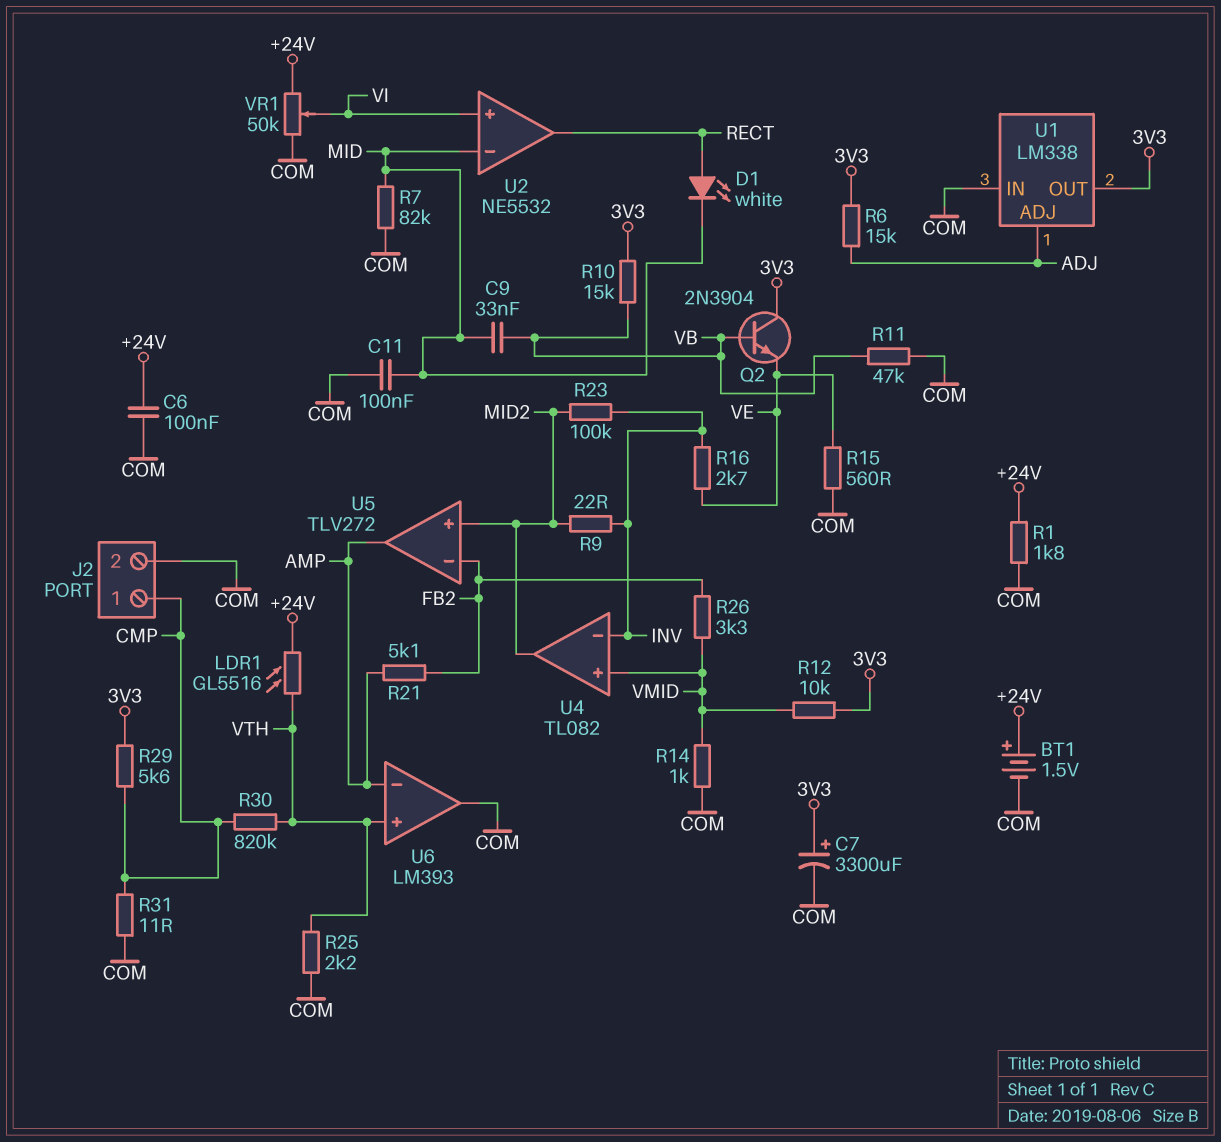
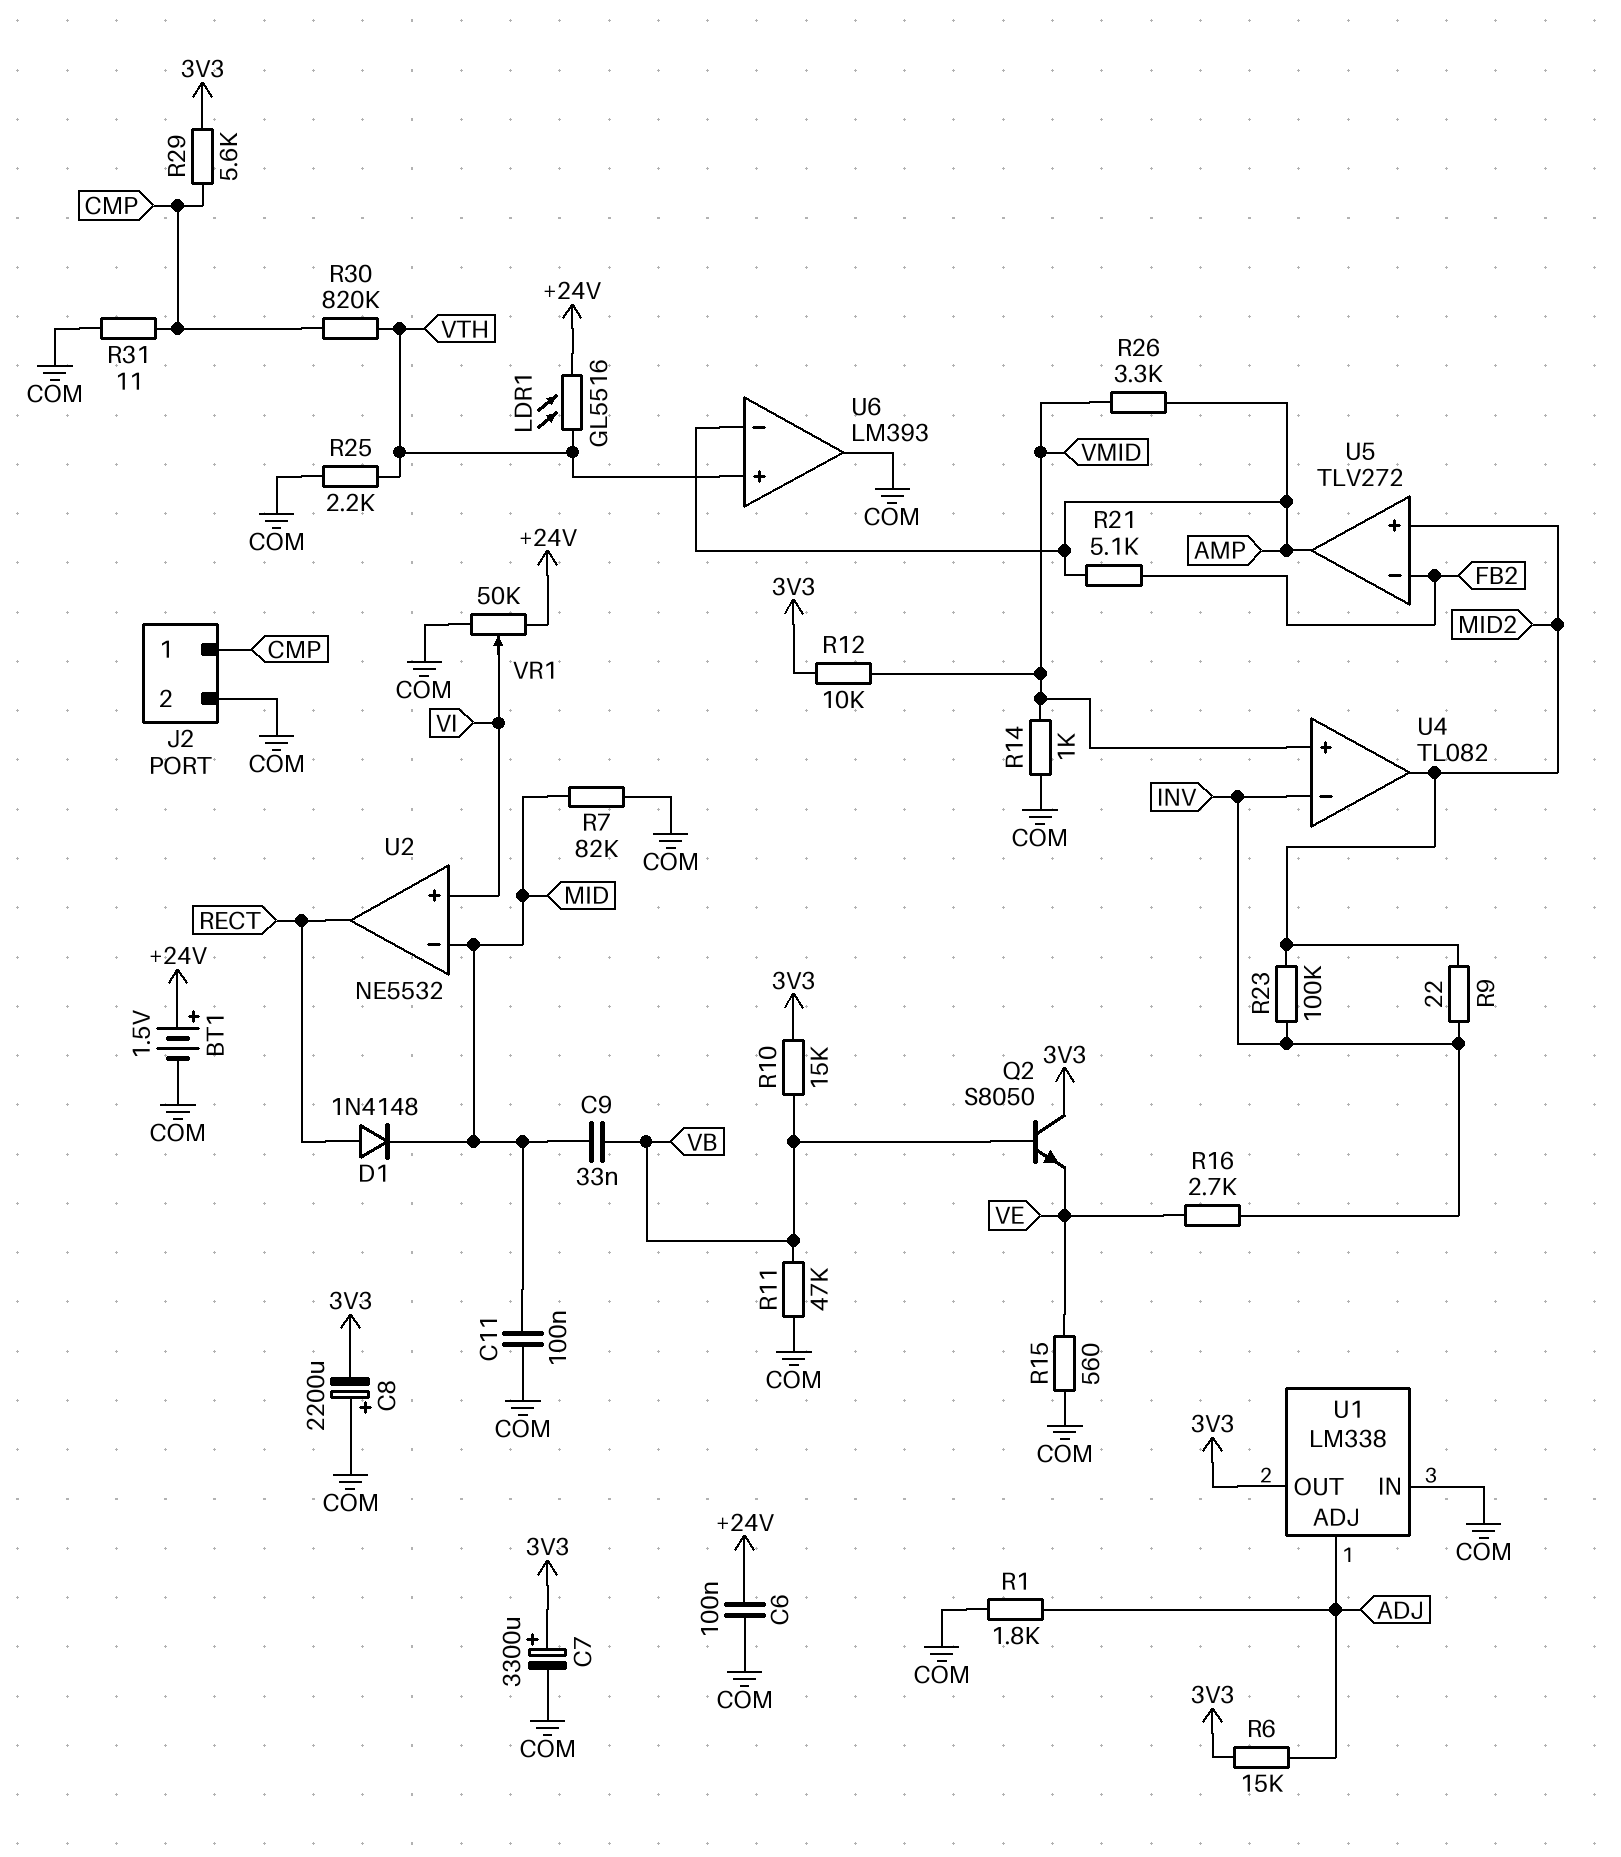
C8: none -> 2200uF (plus COM, minus 3V3)
D1: LED white (A RECT, K MID) -> diode 1N4148 (A RECT, K MID)
Q2: NPN 2N3904 (B VB, C 3V3, E VE) -> NPN S8050 (B VB, C 3V3, E VE)
R1: 1.8k (+24V, COM) -> 1.8k (ADJ, COM)
R26: 3.3k (FB2, VMID) -> 3.3k (AMP, VMID)

